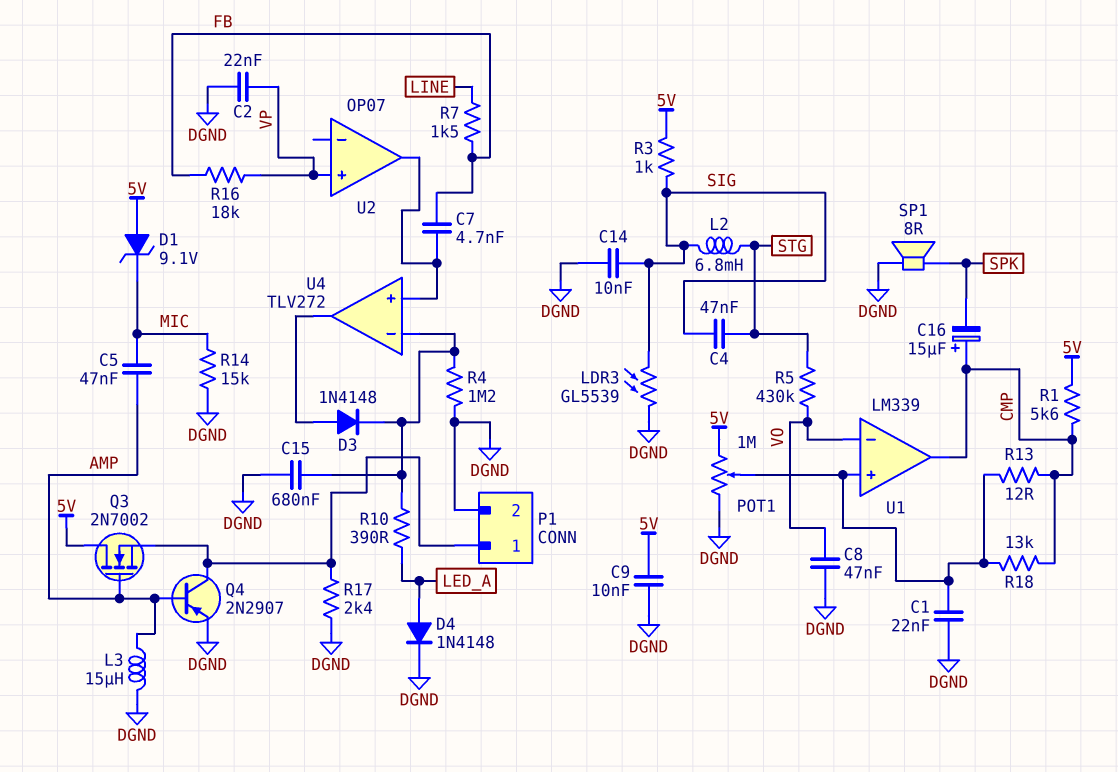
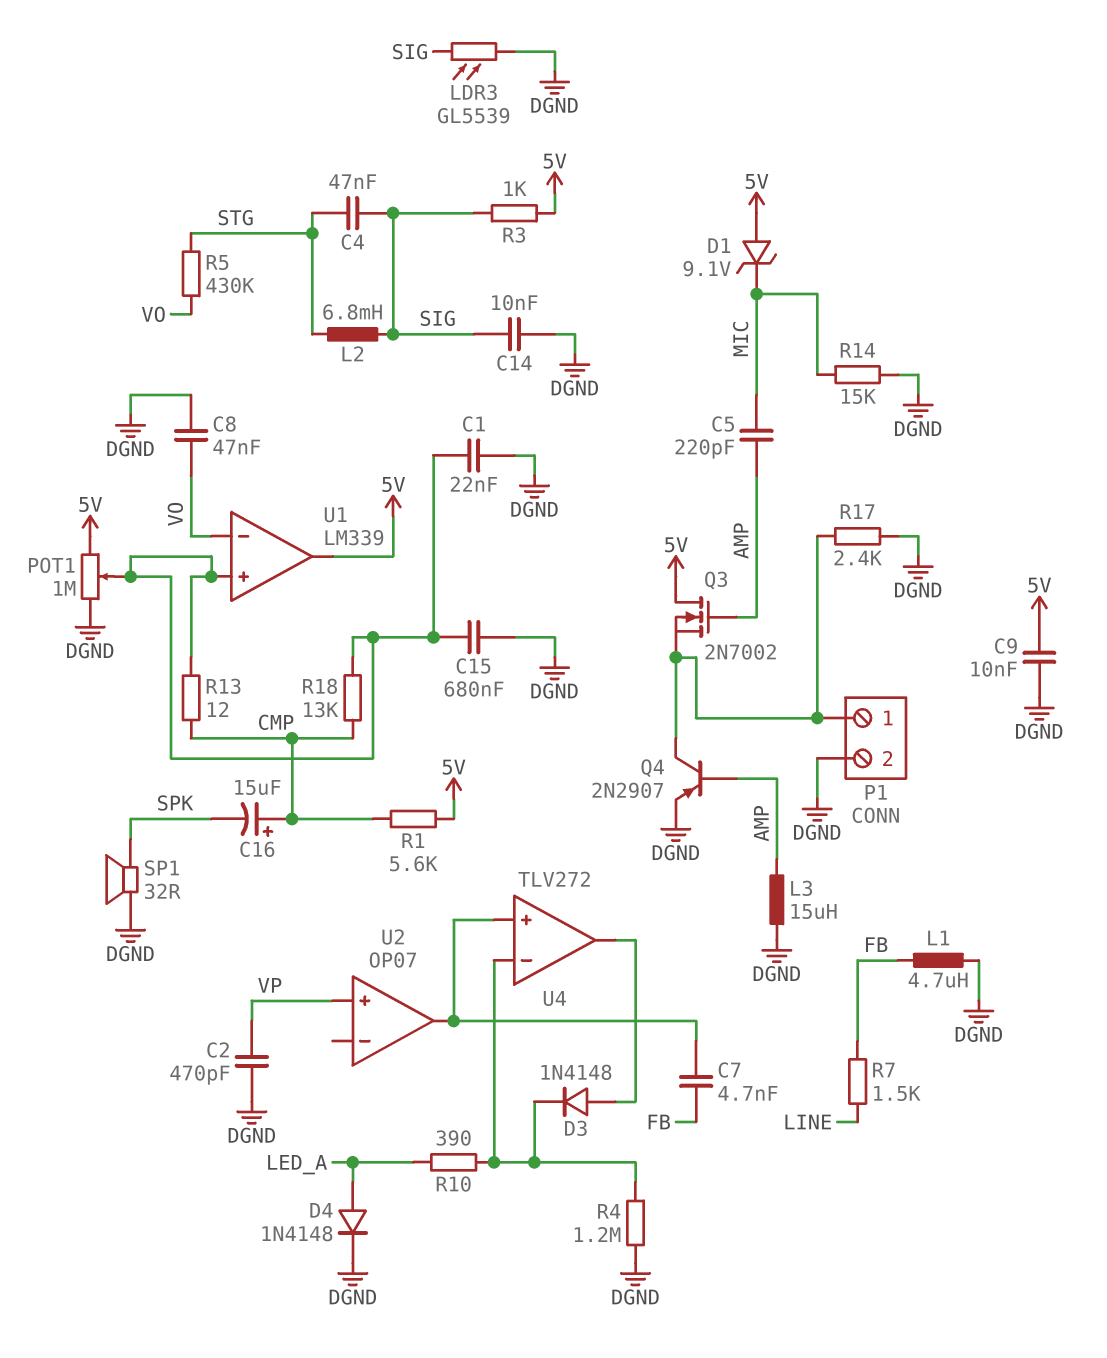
C2: 22nF (DGND, VP) -> 470pF (DGND, VP)
C5: 47nF (AMP, MIC) -> 220pF (AMP, MIC)
C15: 680nF (DGND, U4/in-) -> 680nF (DGND, U1/in+)
L1: none -> 4.7uH (DGND, FB)
R16: 18k (FB, VP) -> none
SP1: speaker 8R (DGND, SPK) -> speaker 32R (DGND, SPK)
U1 pin out: CMP -> 5V

